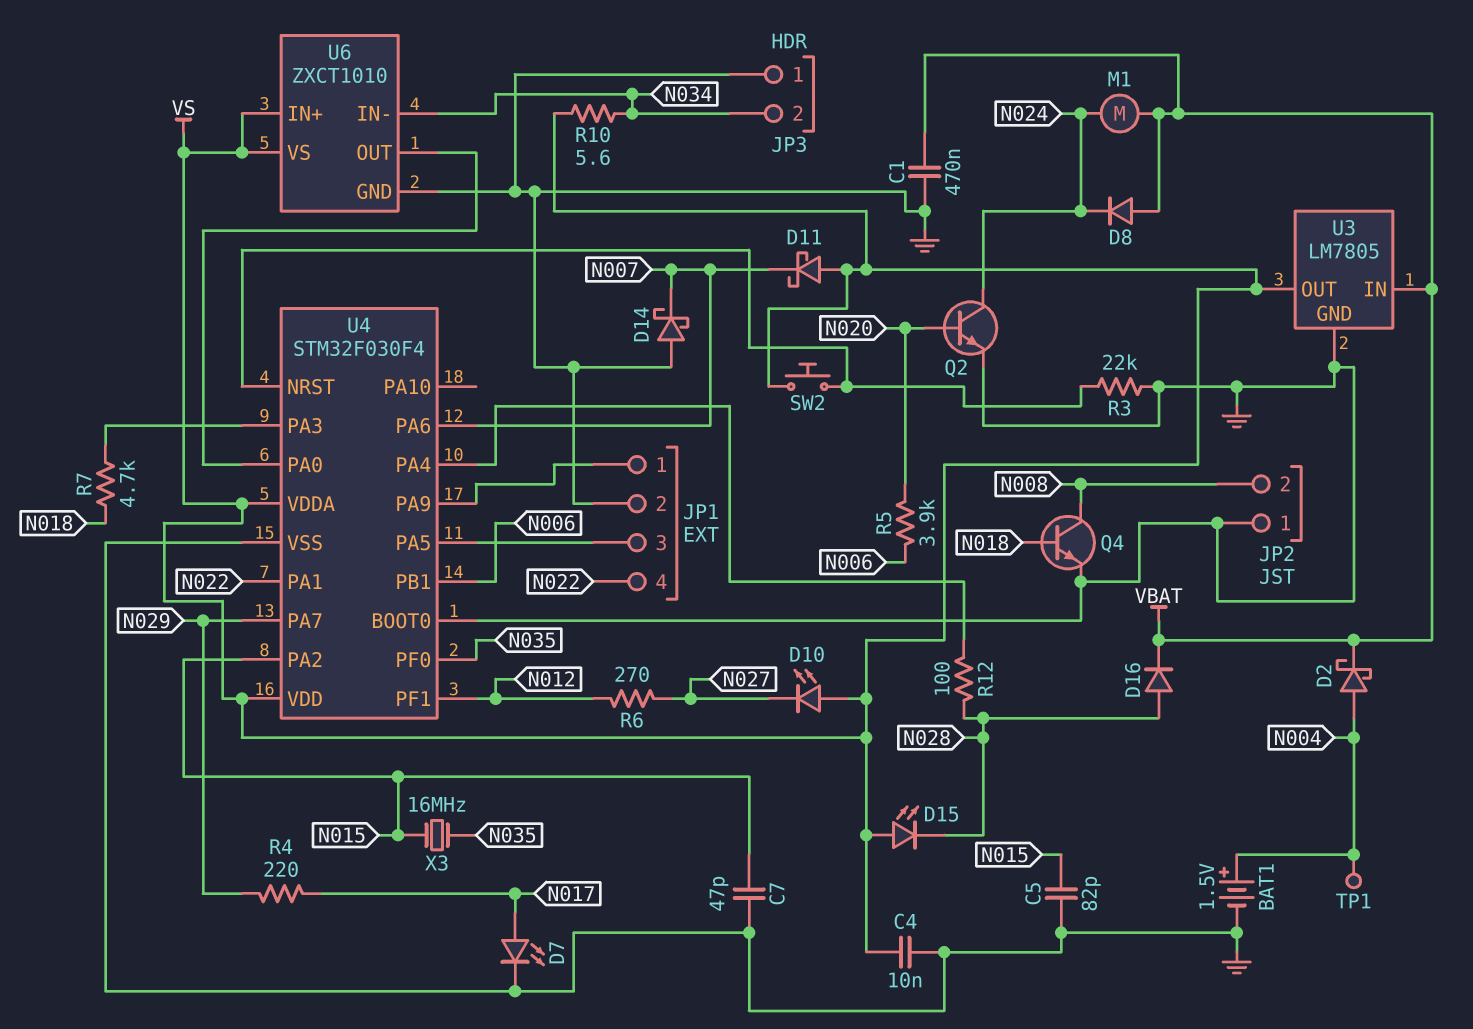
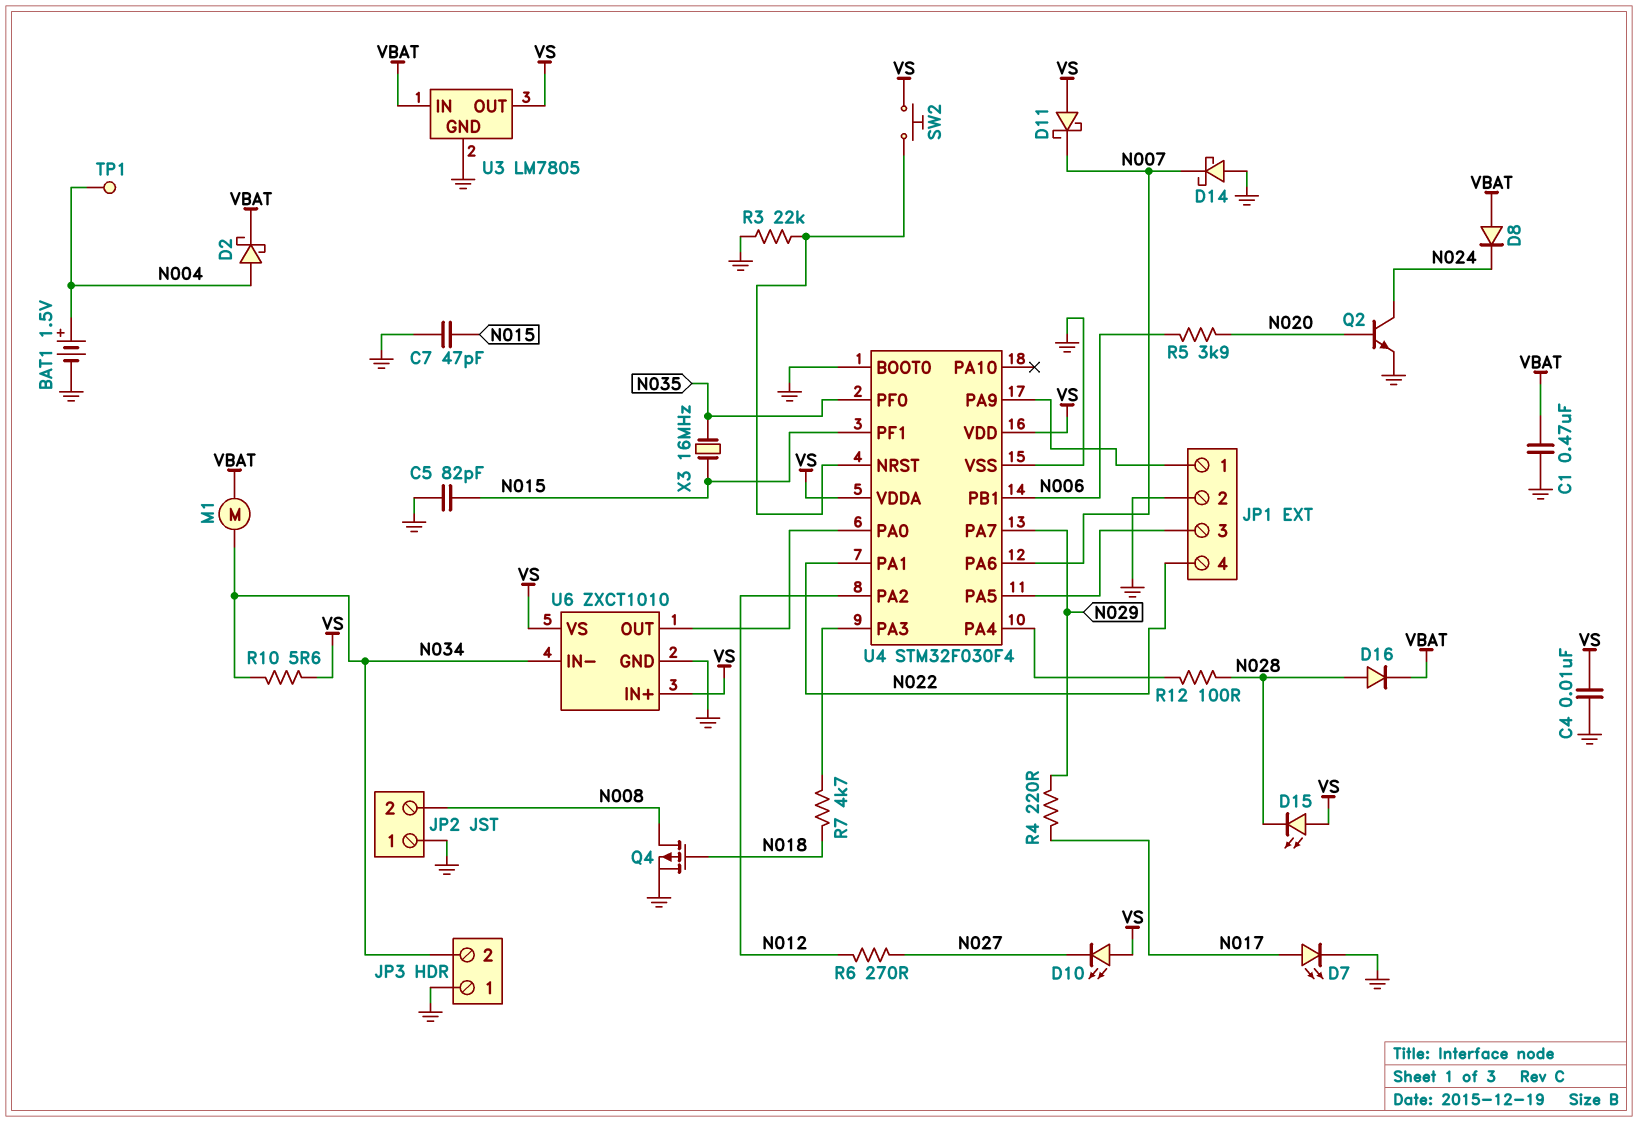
M1: motor (N024, VBAT) -> motor (N034, VBAT)
Q4: NPN (B N018, C N008, E GND) -> PMOS (G N018, D N008, S GND)
U4 pin PA2: N015 -> N012
U4 pin PF1: N012 -> N015

